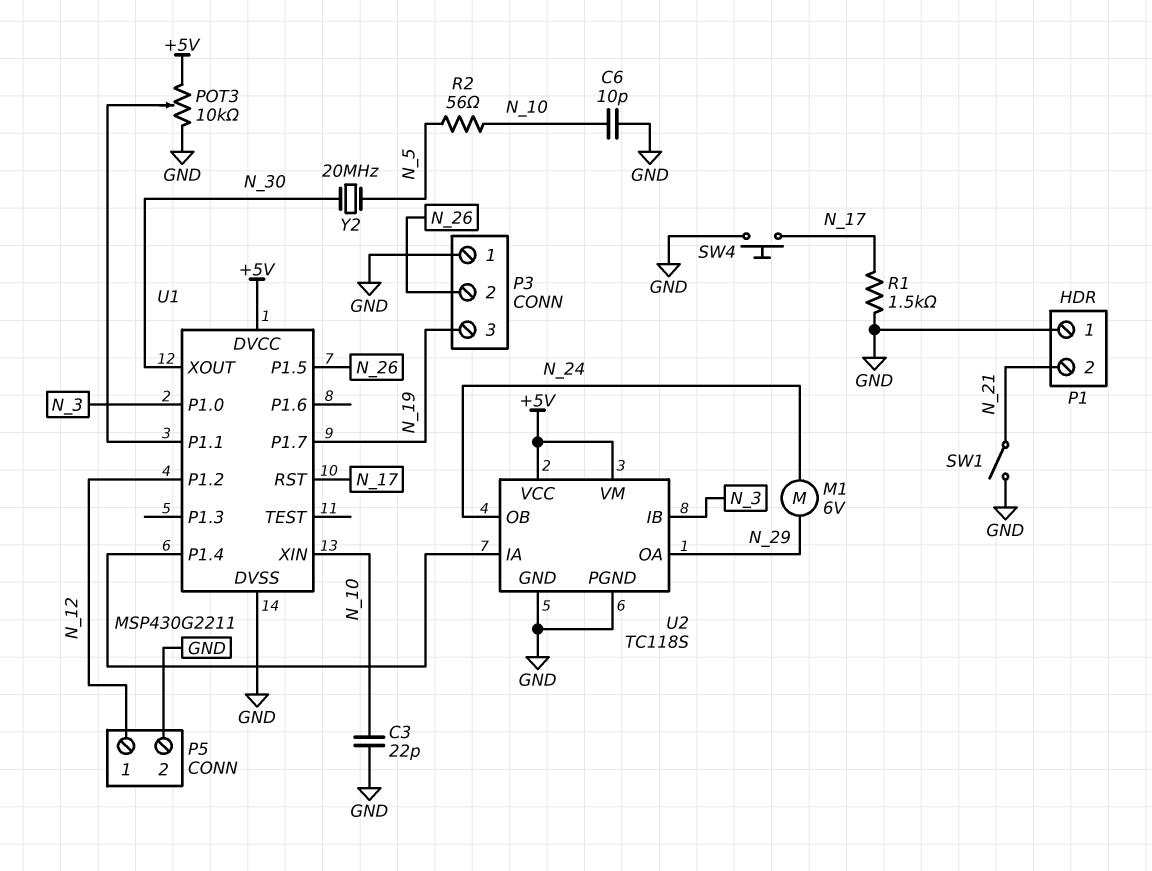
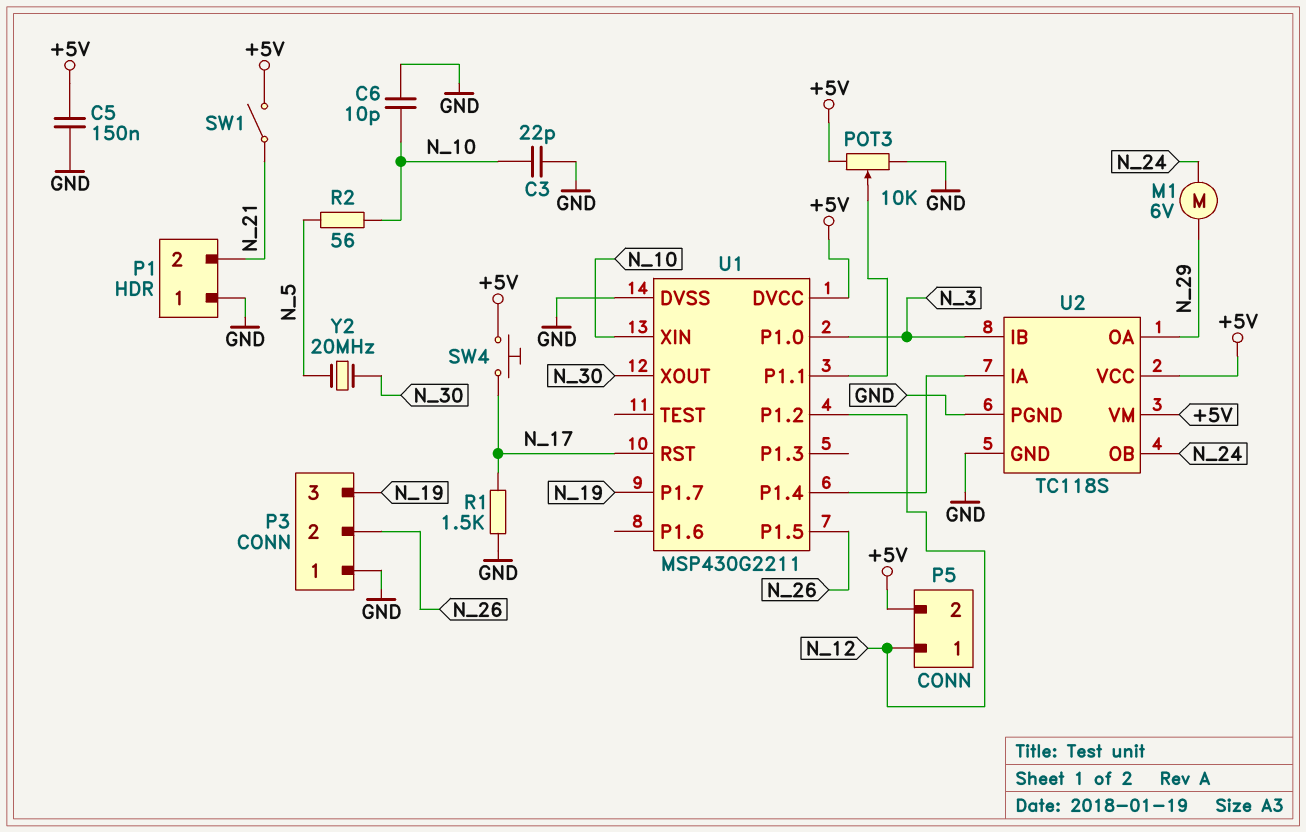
C5: none -> 150nF (+5V, GND)
P5 pin 2: GND -> +5V
SW1: switch (GND, N_21) -> switch (+5V, N_21)
SW4: button (GND, N_17) -> button (+5V, N_17)

